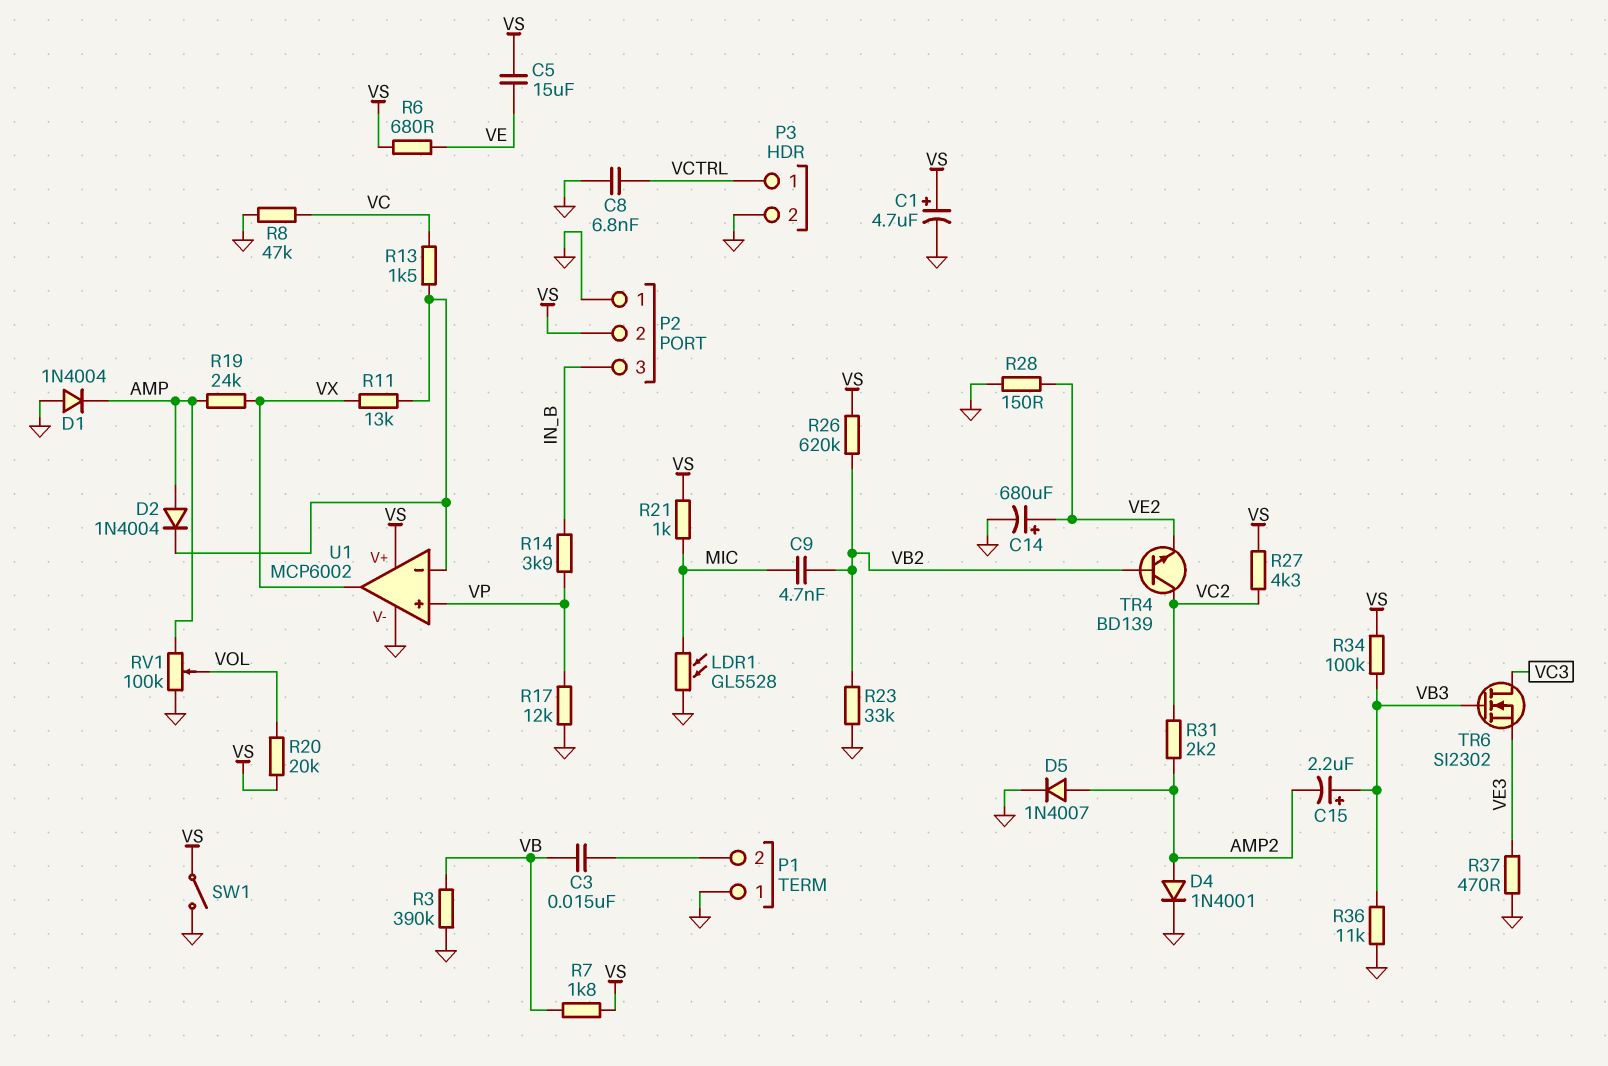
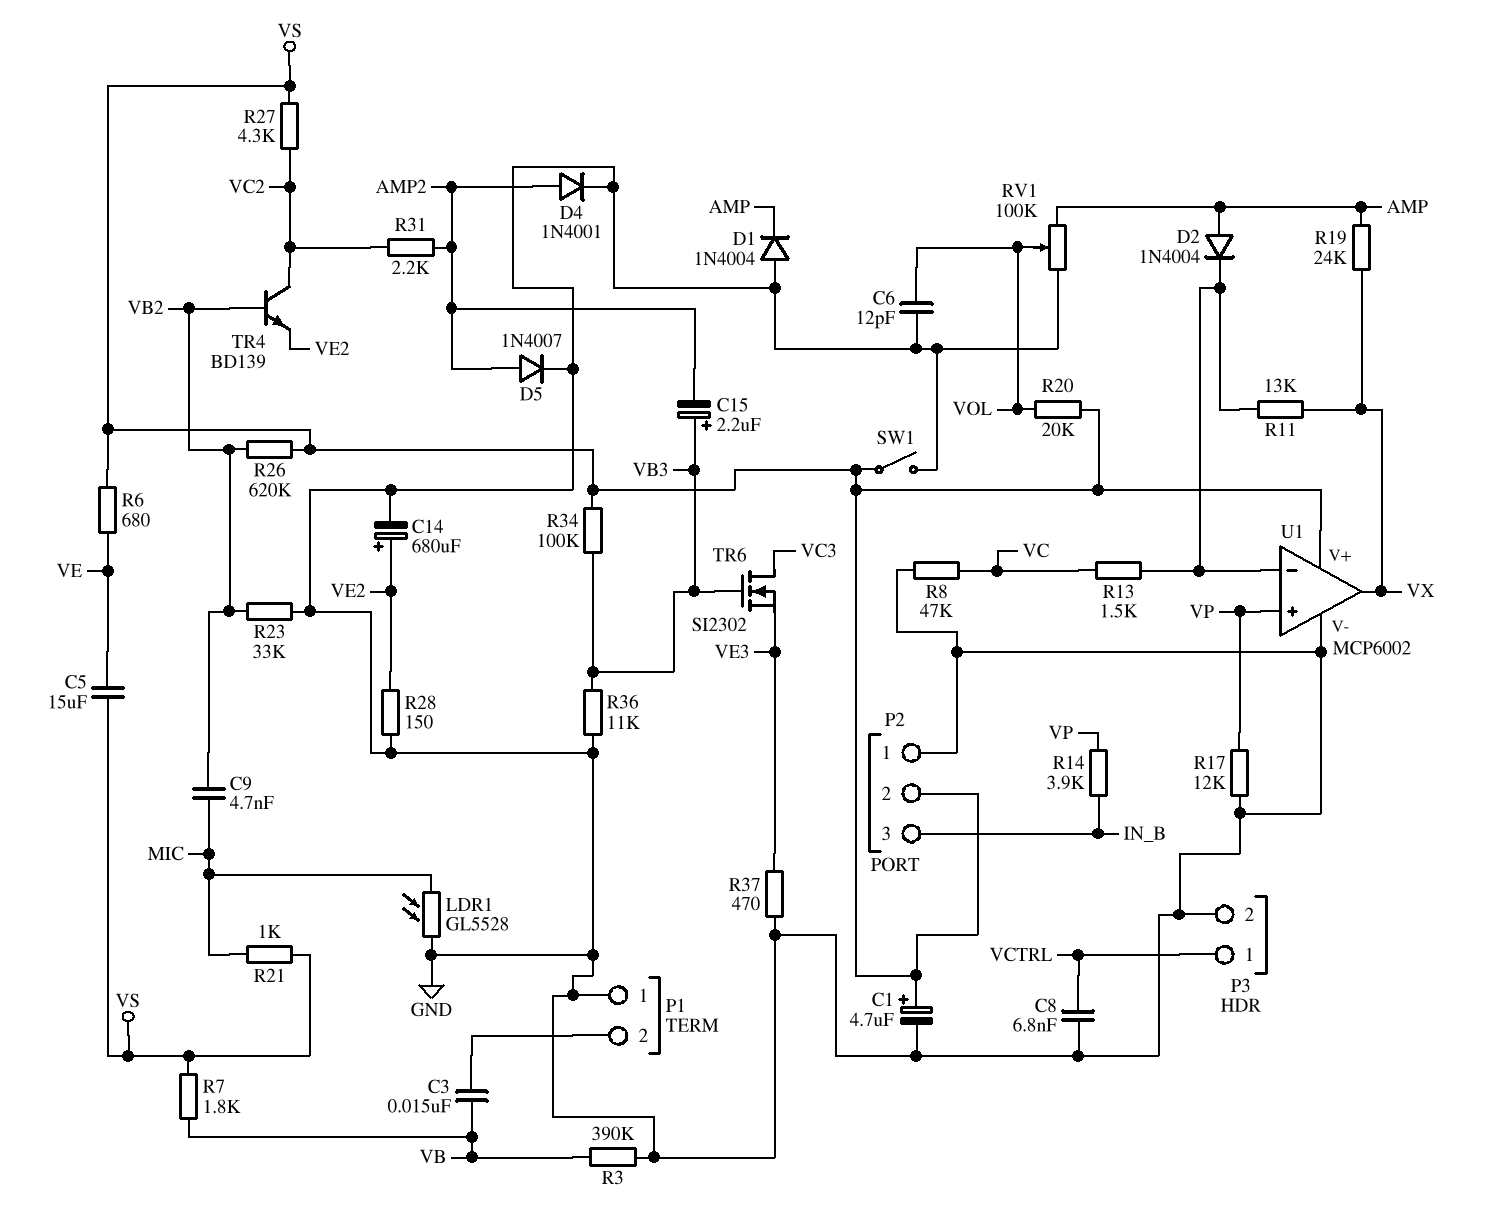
C6: none -> 12pF (GND, VOL)

